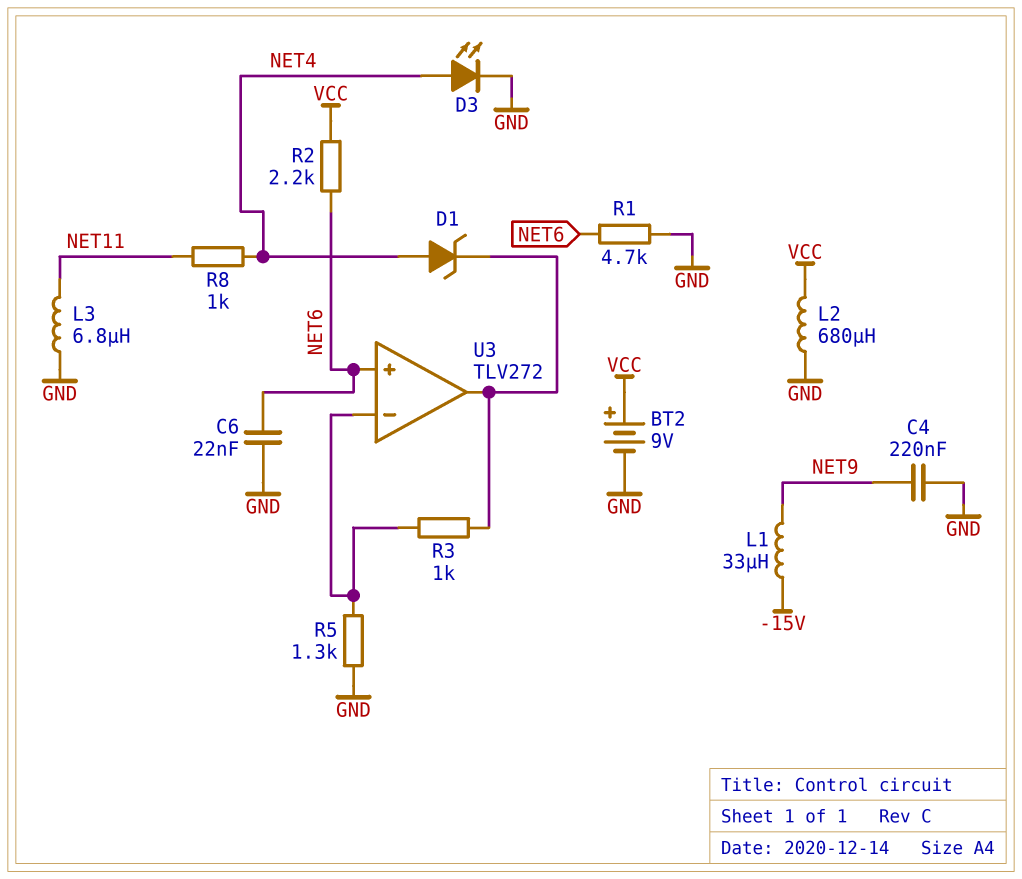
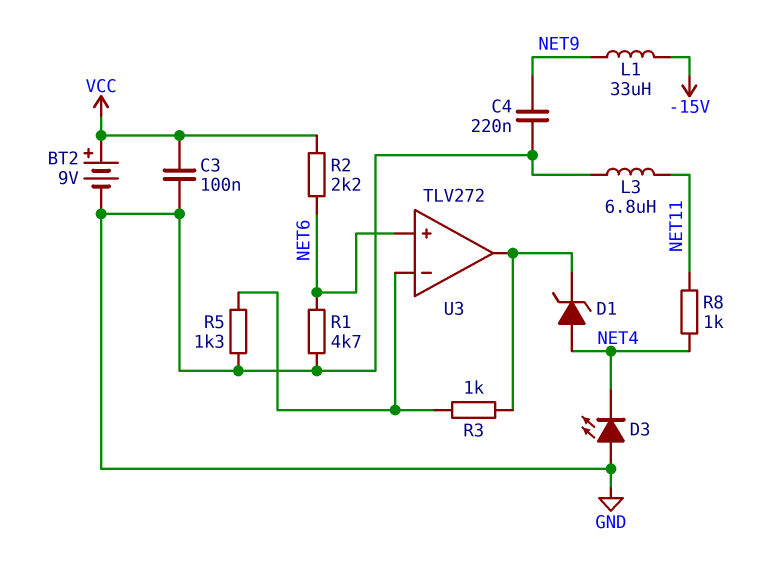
C3: none -> 100nF (GND, VCC)
C6: 22nF (GND, NET6) -> none
D3: LED (A NET4, K GND) -> LED (A GND, K NET4)
L2: 680uH (GND, VCC) -> none

